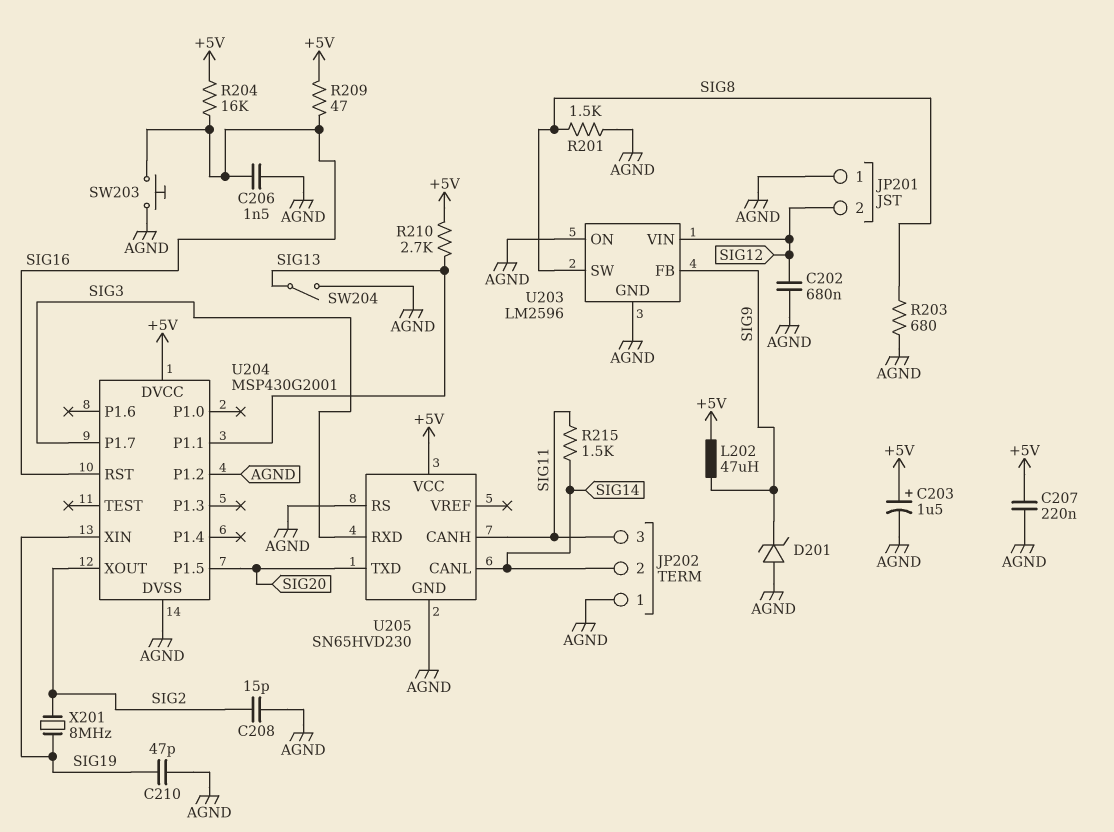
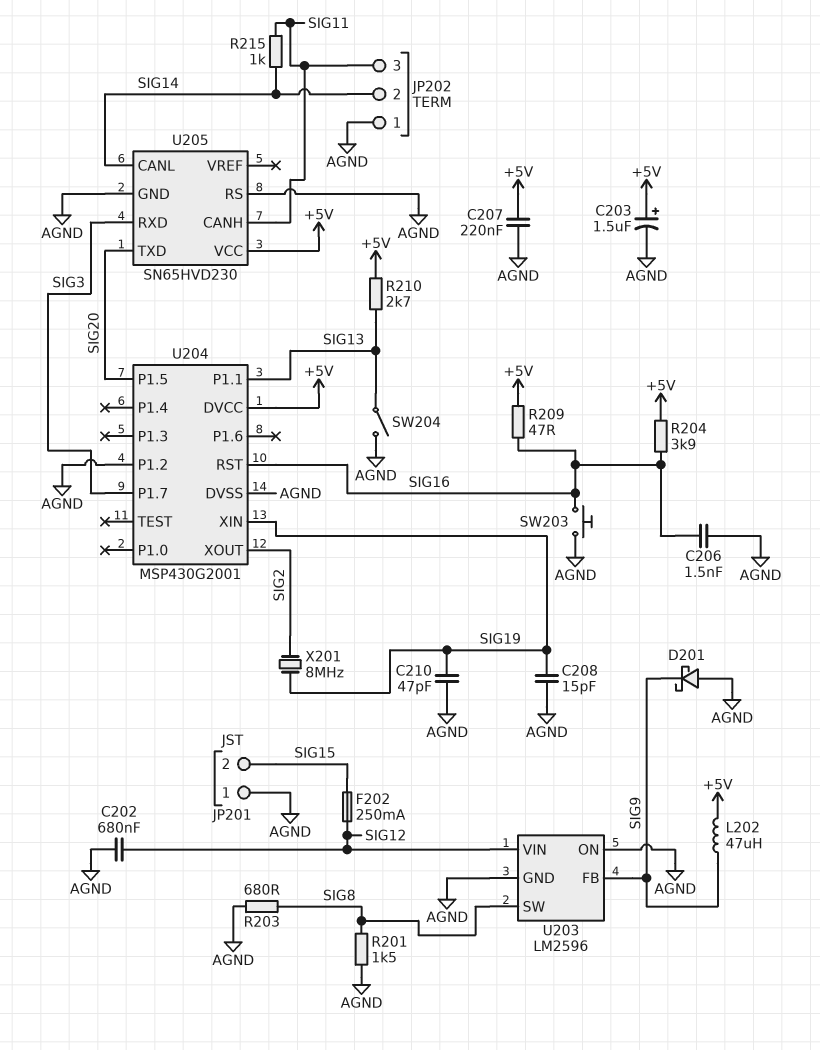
C208: 15pF (AGND, SIG2) -> 15pF (AGND, SIG19)
D201: zener (A AGND, K SIG9) -> schottky (A AGND, K SIG9)
F202: none -> 250mA (SIG12, SIG15)
JP201 pin 2: SIG12 -> SIG15
R204: 16k (+5V, SIG16) -> 3.9k (+5V, SIG16)
R215: 1.5k (SIG11, SIG14) -> 1k (SIG11, SIG14)

